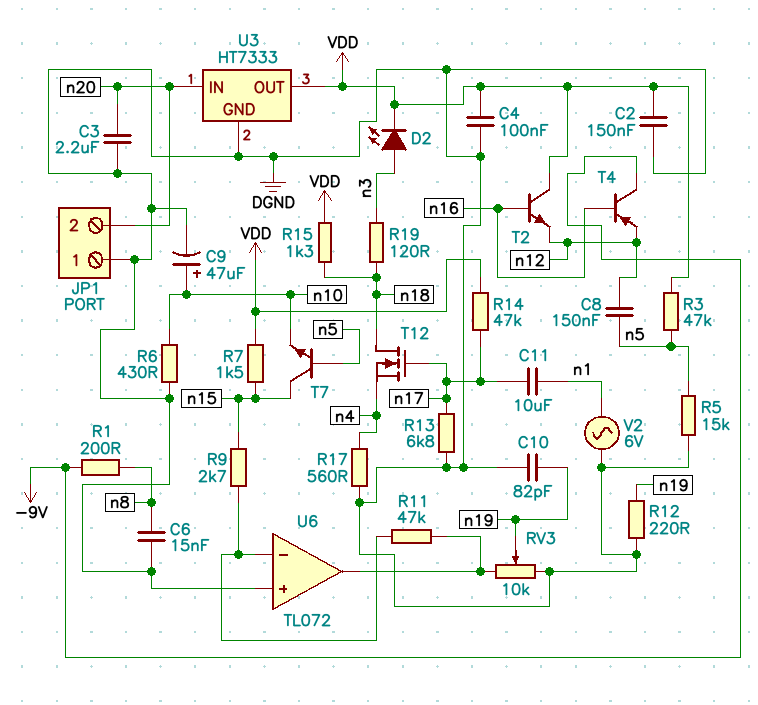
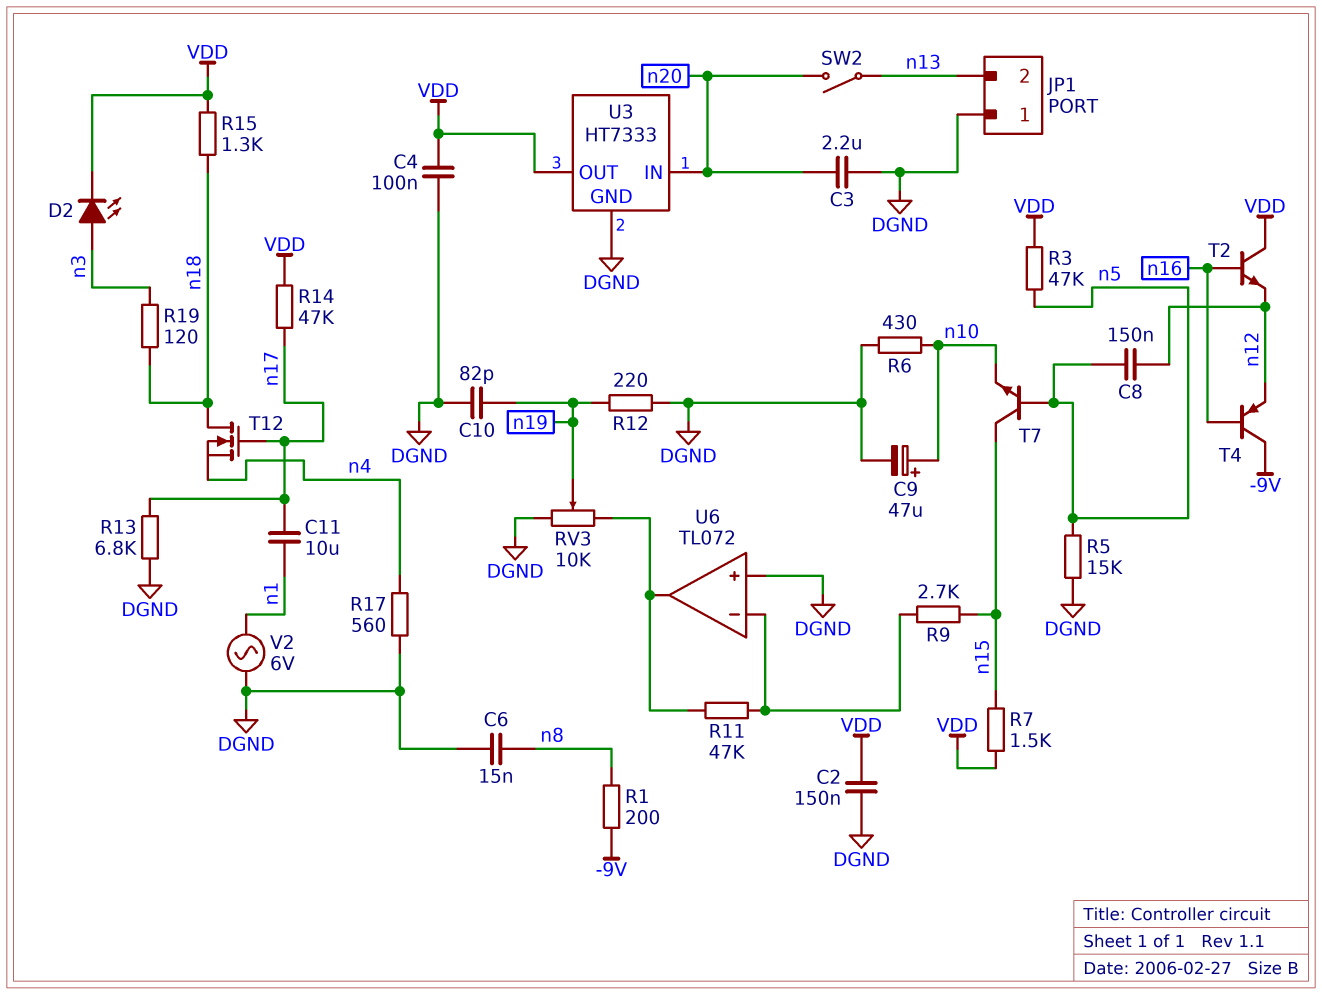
JP1 pin 2: n20 -> n13
SW2: none -> switch (n13, n20)

